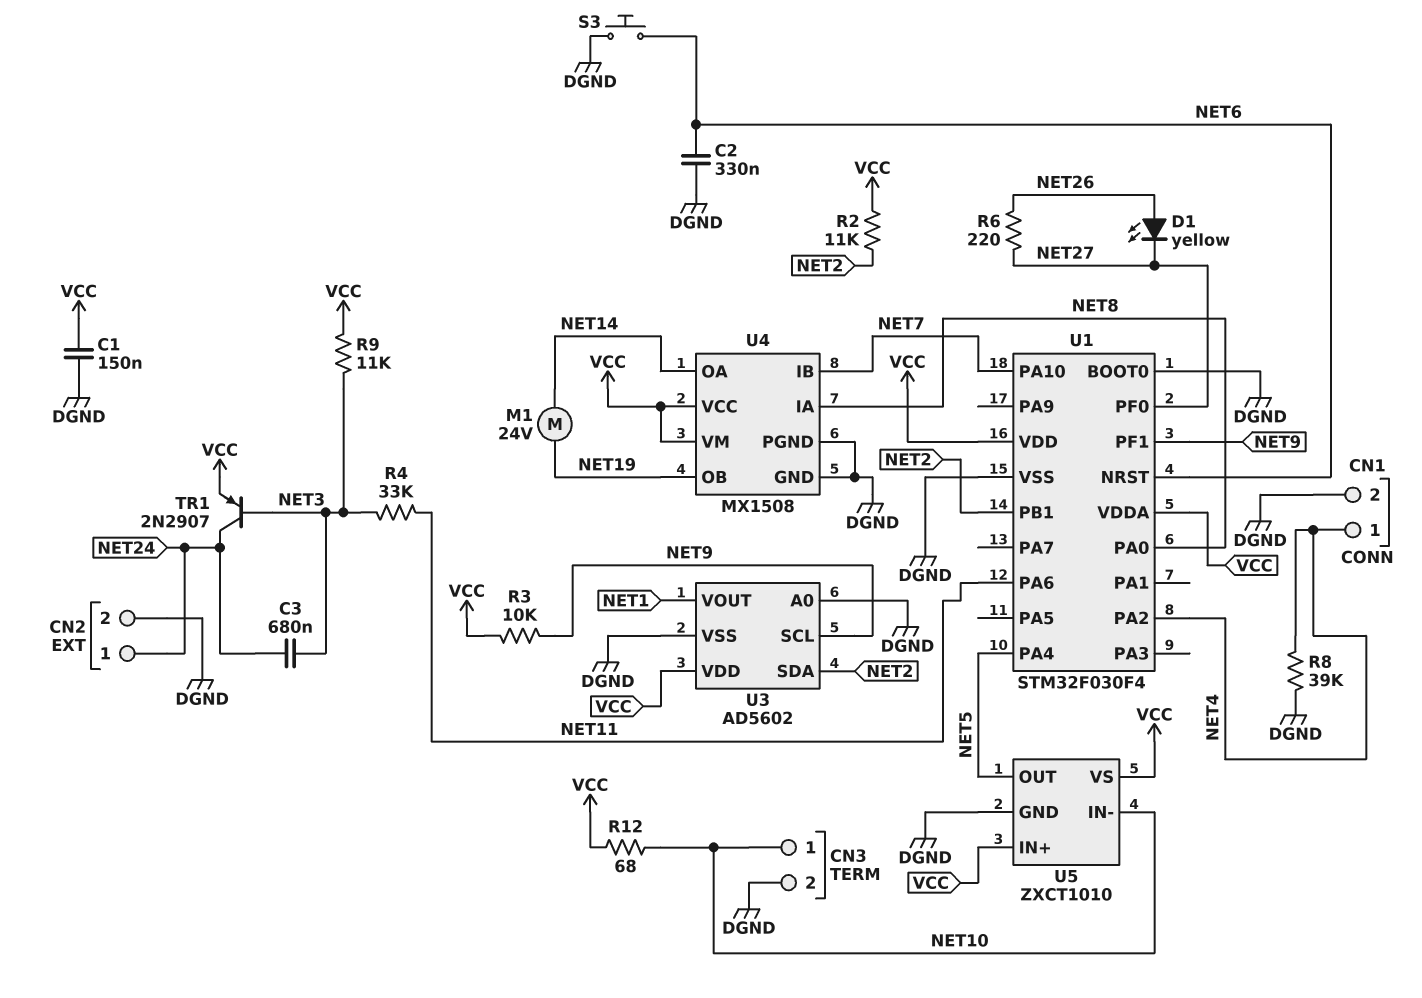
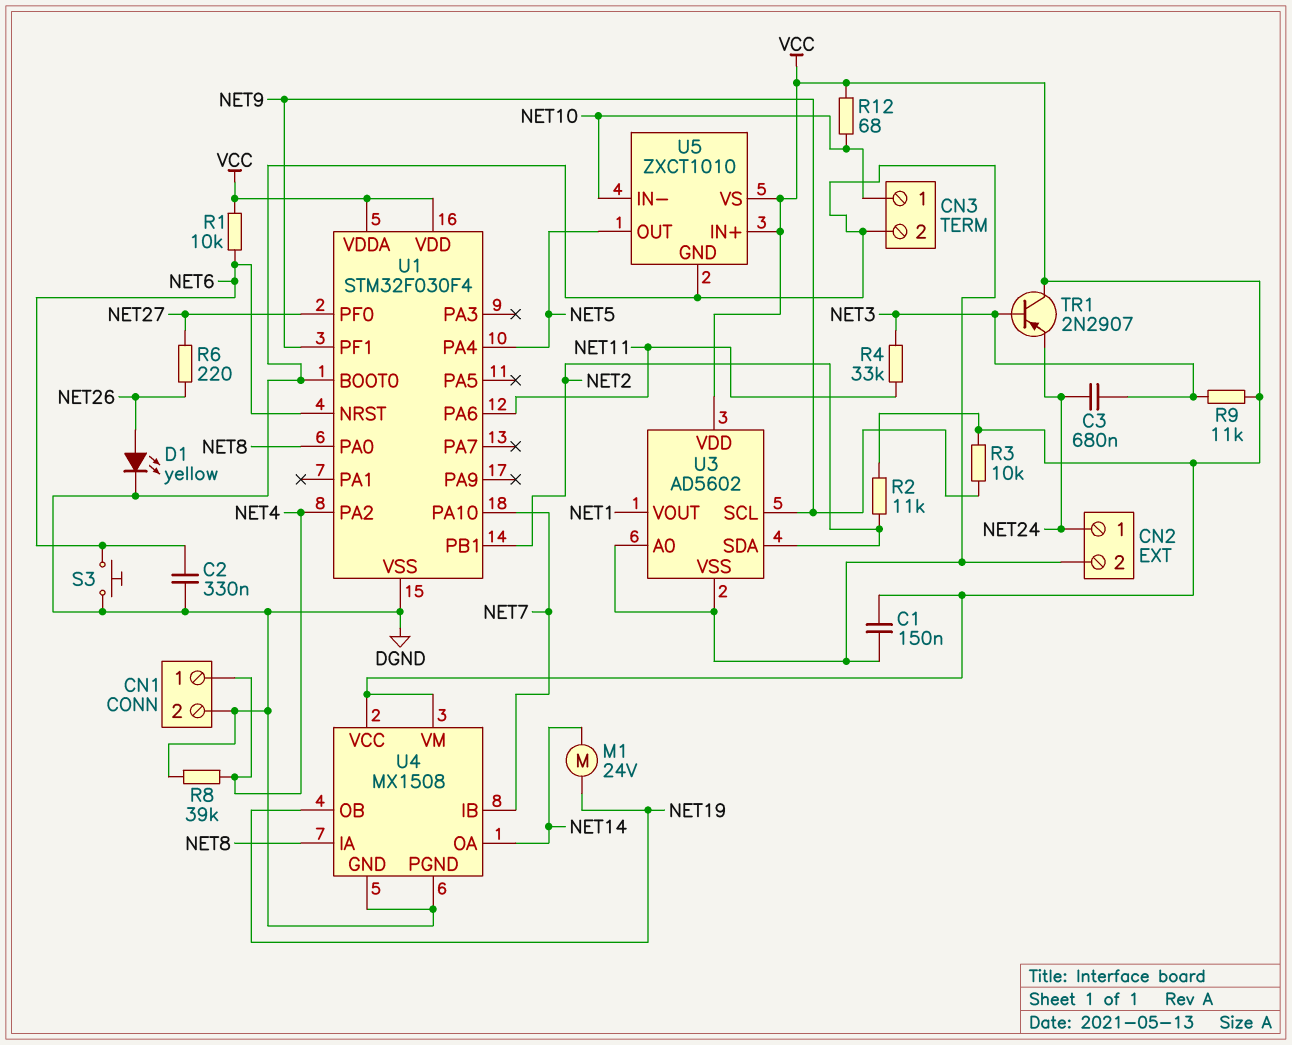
D1: LED yellow (A NET26, K NET27) -> LED yellow (A NET26, K DGND)
R1: none -> 10k (NET6, VCC)
TR1: PNP 2N2907 (B NET3, C NET24, E VCC) -> PNP 2N2907 (B NET3, C VCC, E NET24)

